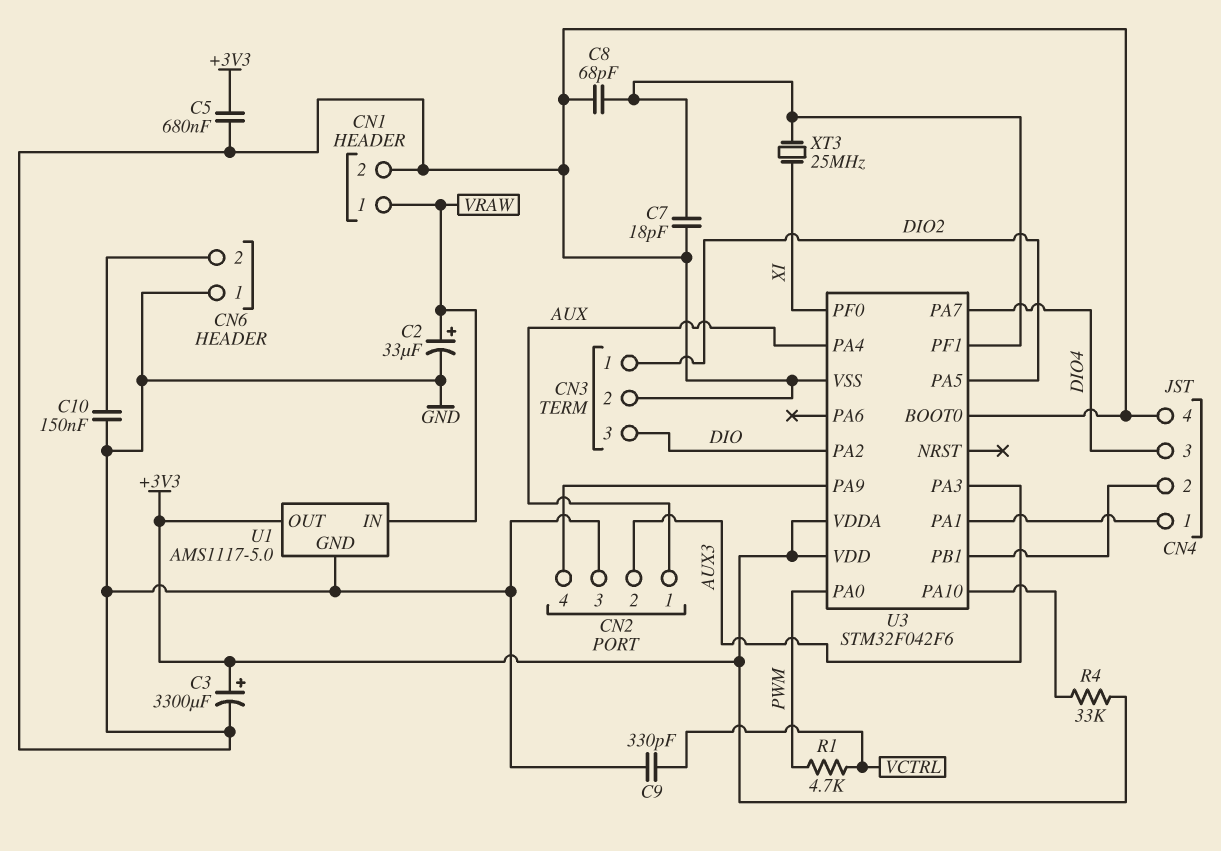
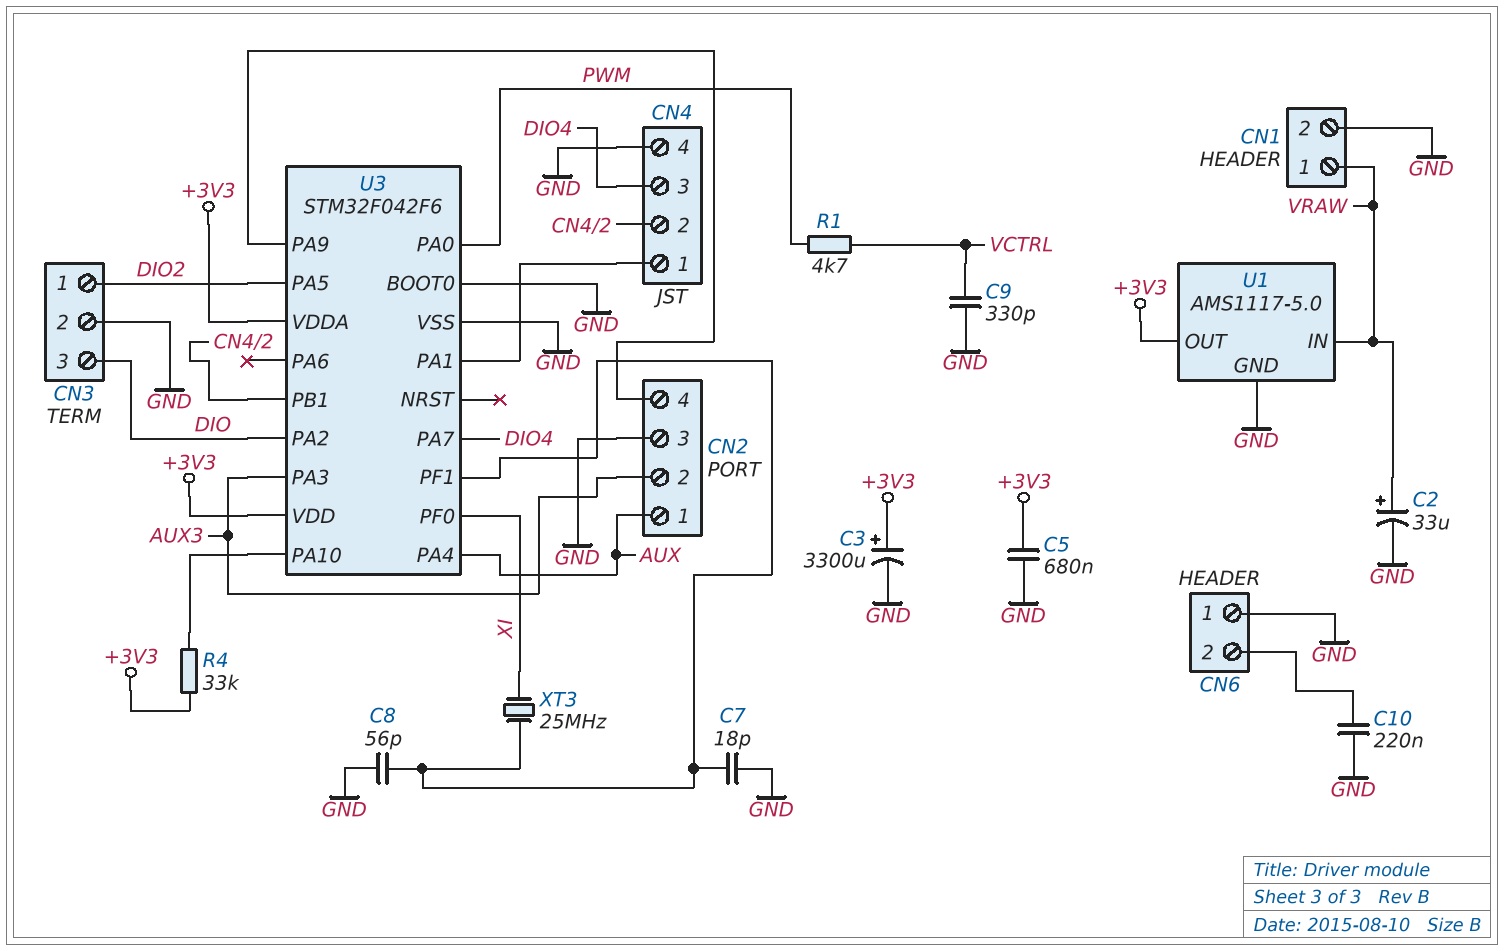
C8: 68pF (GND, U3/PF1) -> 56pF (GND, U3/PF1)
C10: 150nF (CN6/2, GND) -> 220nF (CN6/2, GND)

